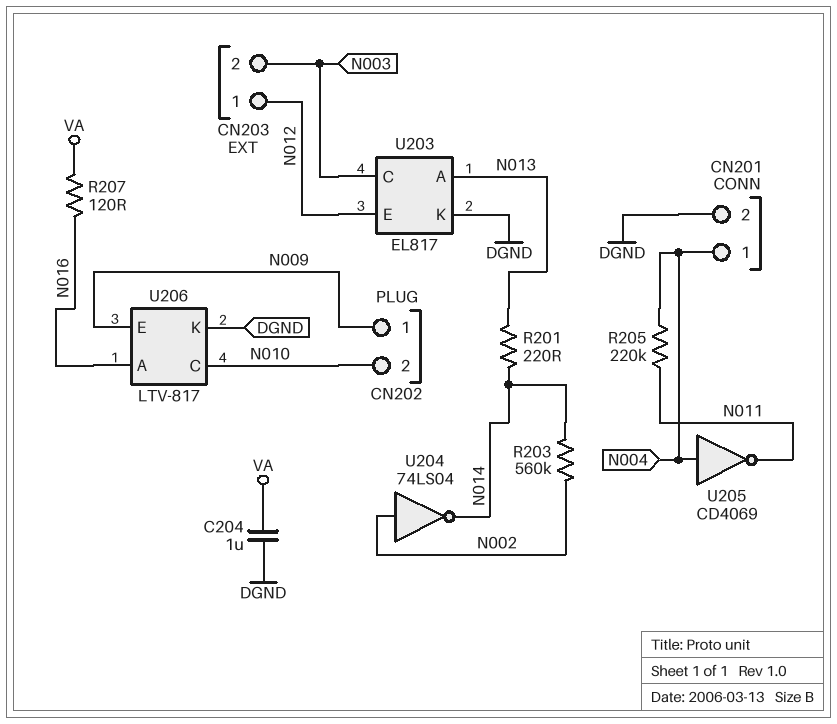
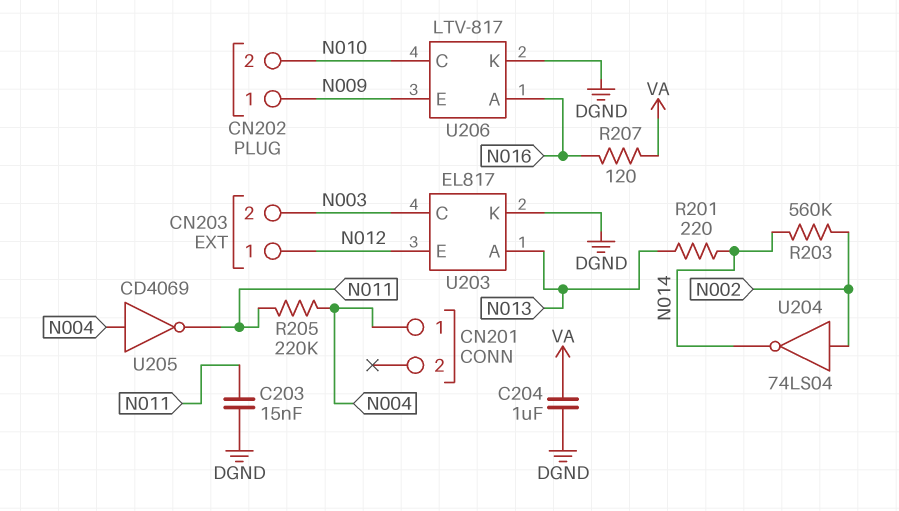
C203: none -> 15nF (DGND, N011)
CN201 pin 2: DGND -> none

